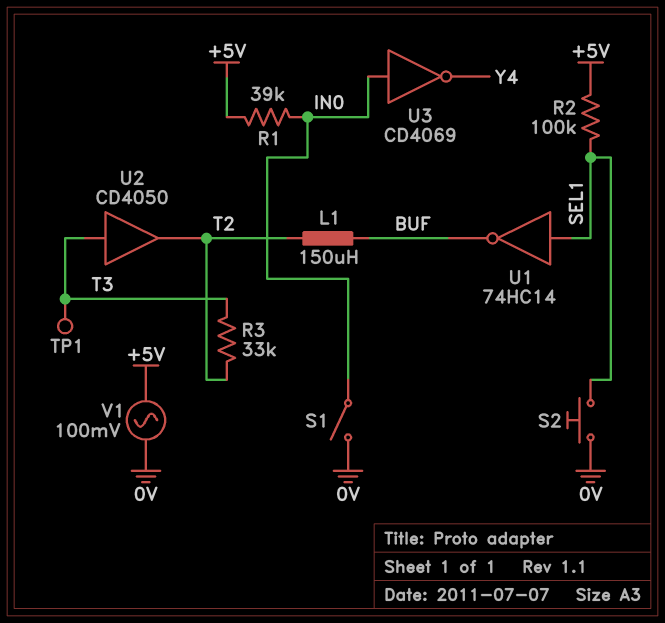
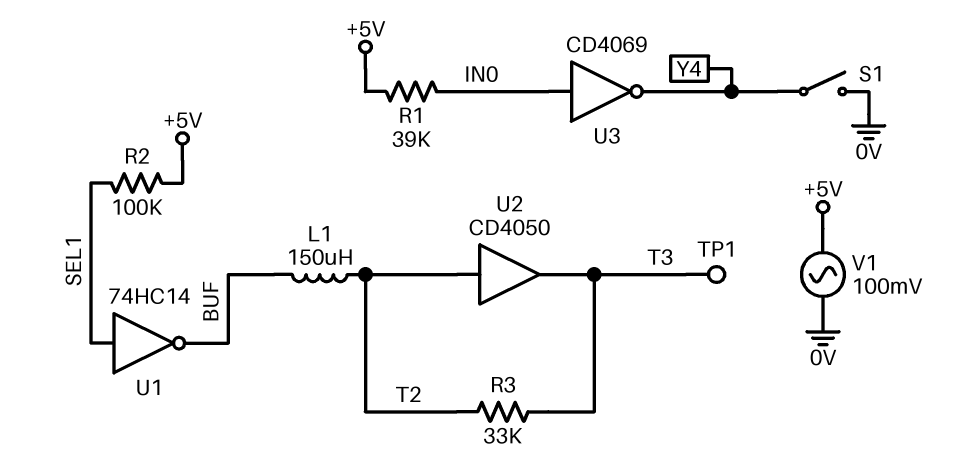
S1: switch (0V, IN0) -> switch (0V, Y4)
S2: button (0V, SEL1) -> none
U2: buffer CD4050 (in T3, out T2) -> buffer CD4050 (in T2, out T3)

